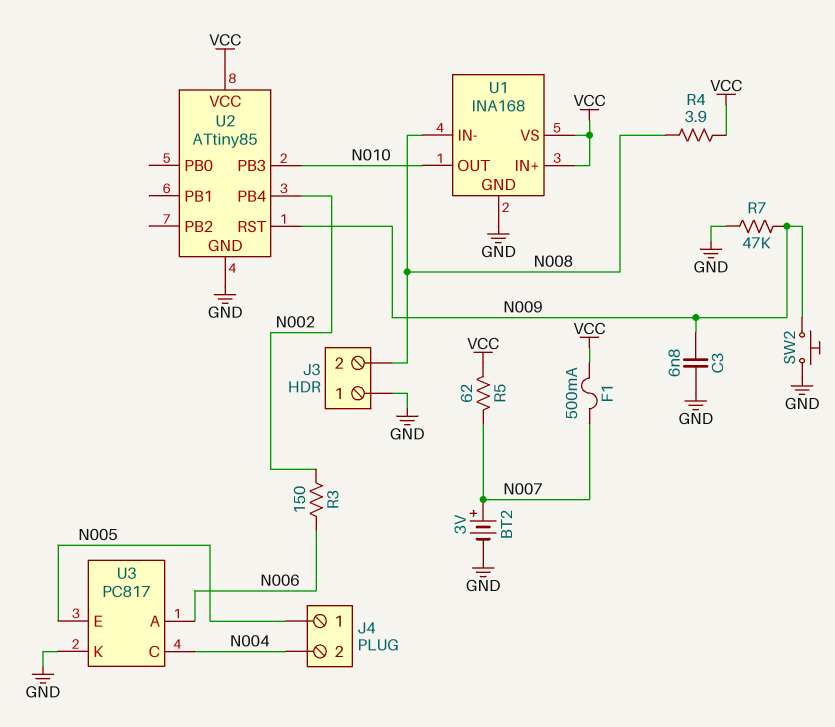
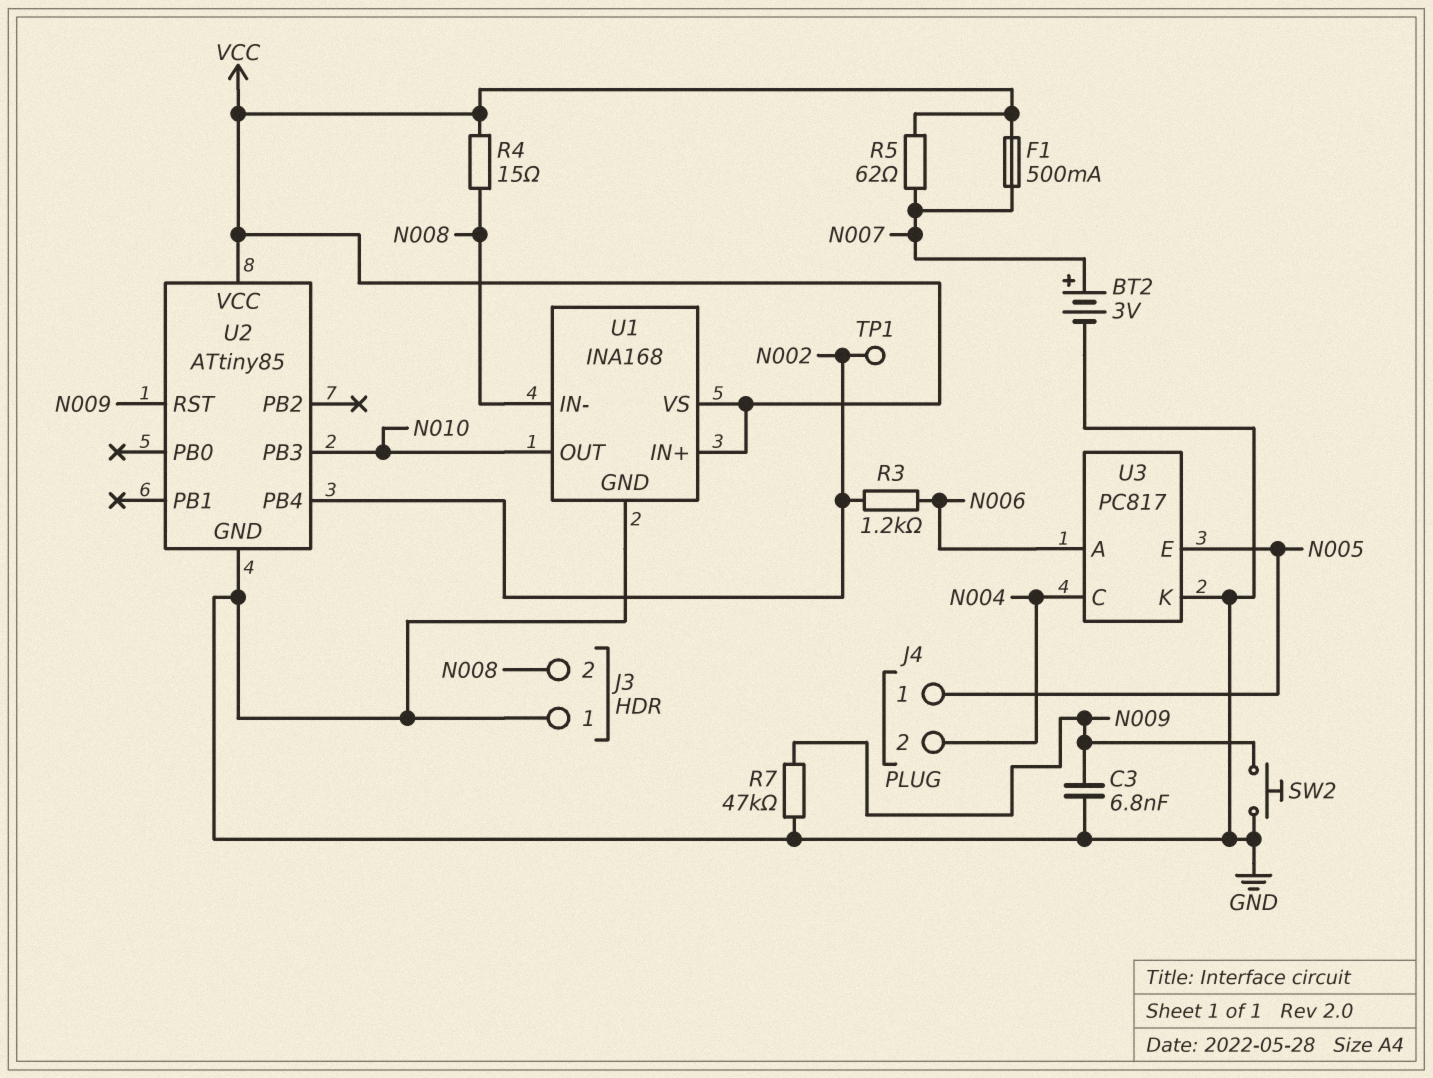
R3: 150 (N002, N006) -> 1.2k (N002, N006)
R4: 3.9 (N008, VCC) -> 15 (N008, VCC)
TP1: none -> test point (N002)

